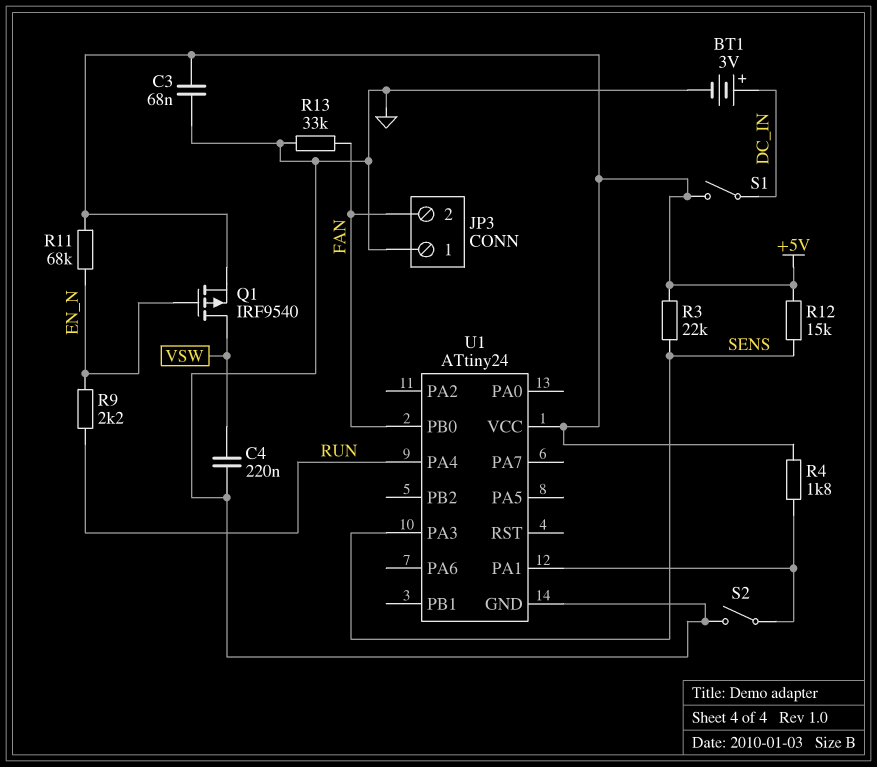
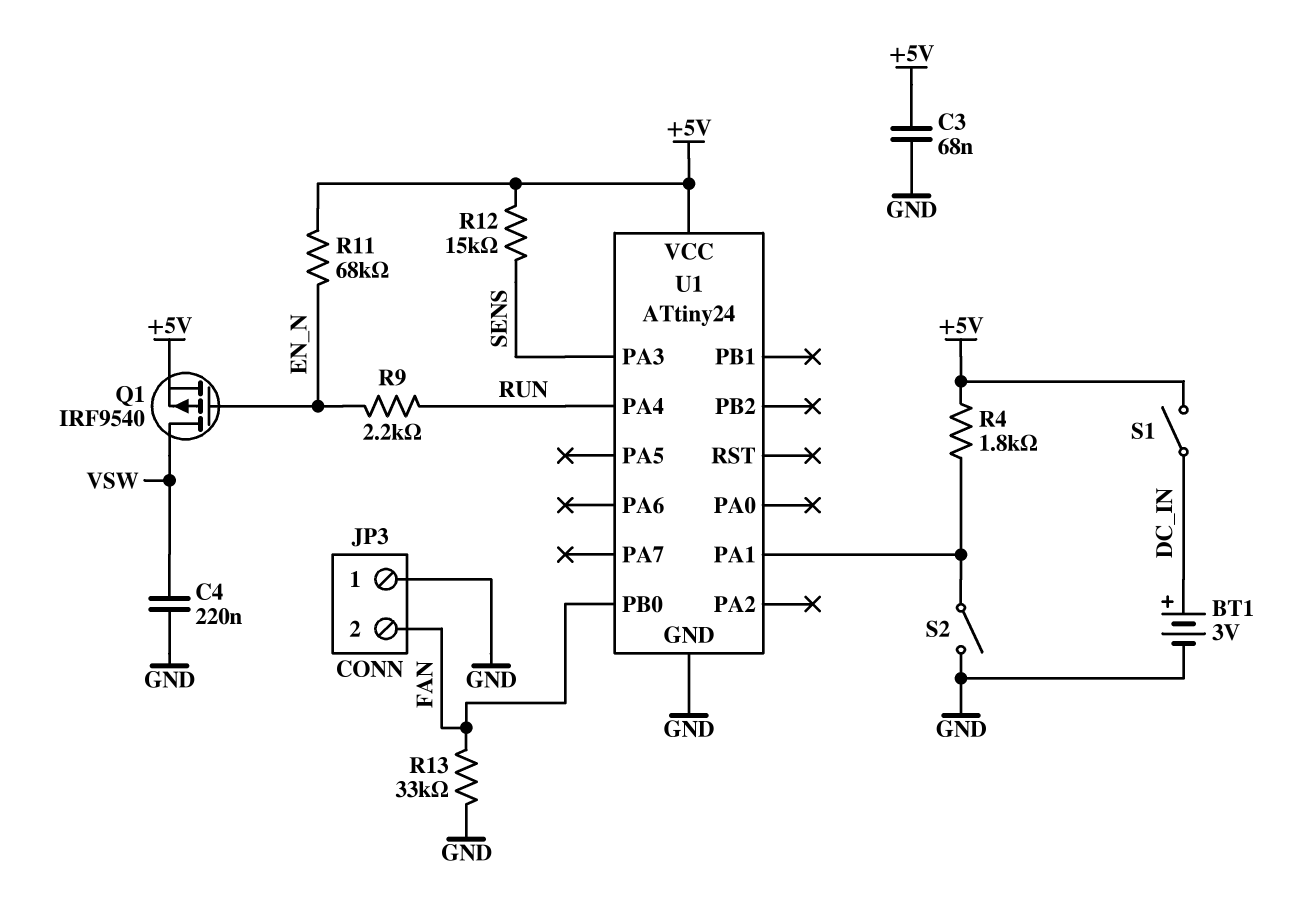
R3: 22k (+5V, SENS) -> none

